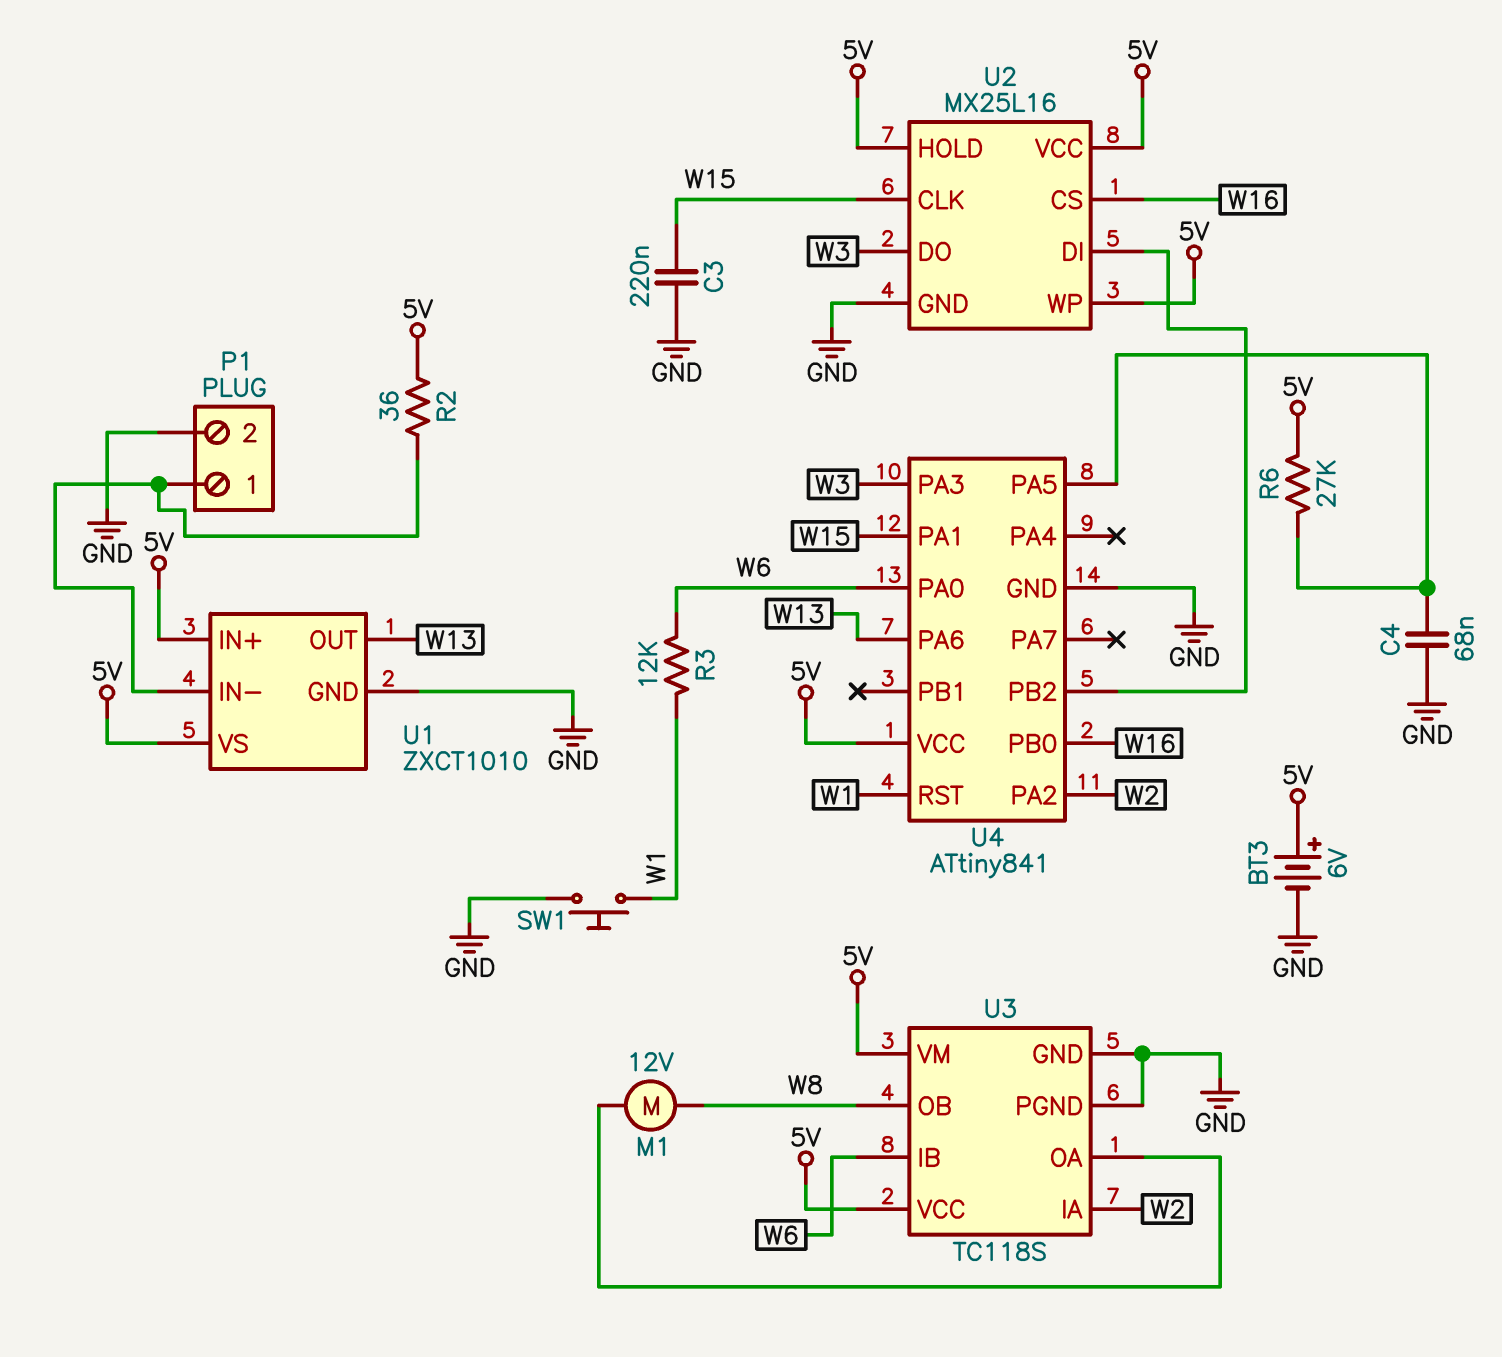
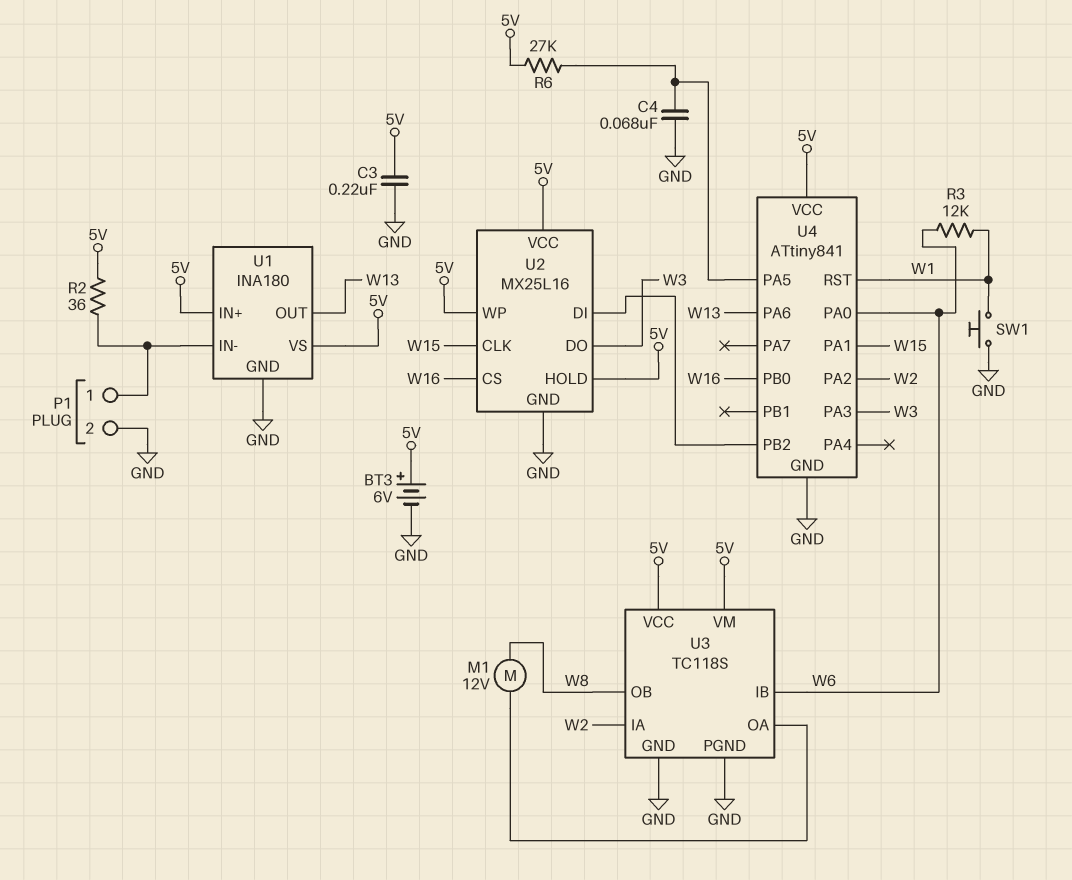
C3: 220nF (GND, W15) -> 220nF (5V, GND)
U1: ZXCT1010 -> INA180

